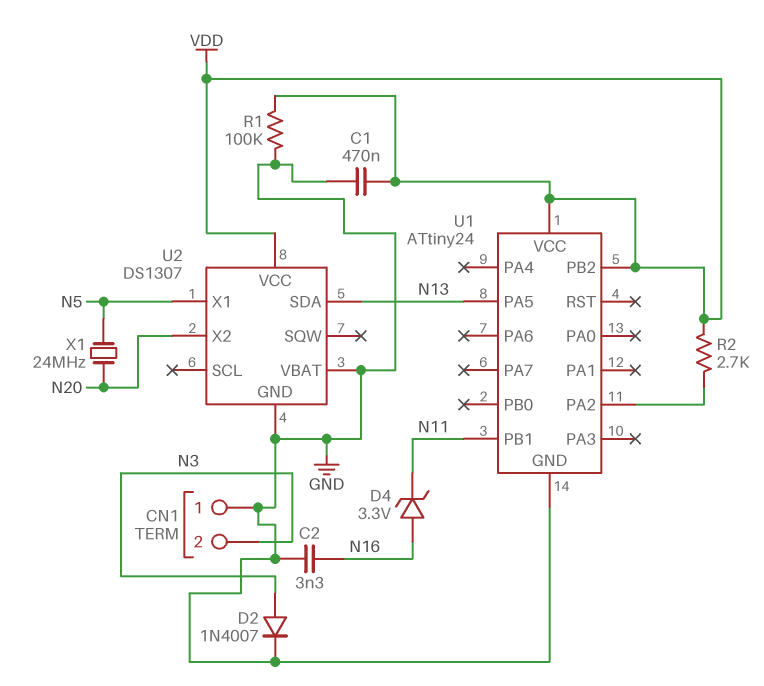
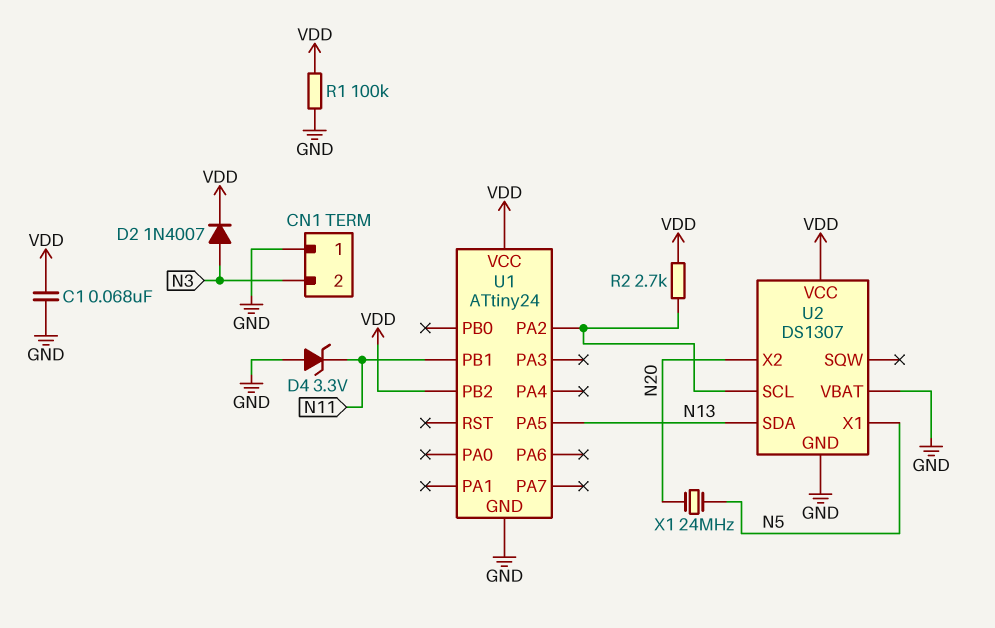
C1: 470nF (GND, VDD) -> 68nF (GND, VDD)
C2: 3.3nF (GND, N16) -> none
D2: diode 1N4007 (A N3, K GND) -> diode 1N4007 (A N3, K VDD)
D4: zener 3.3V (A N16, K N11) -> zener 3.3V (A GND, K N11)
U2 pin SCL: none -> U1/PA2

